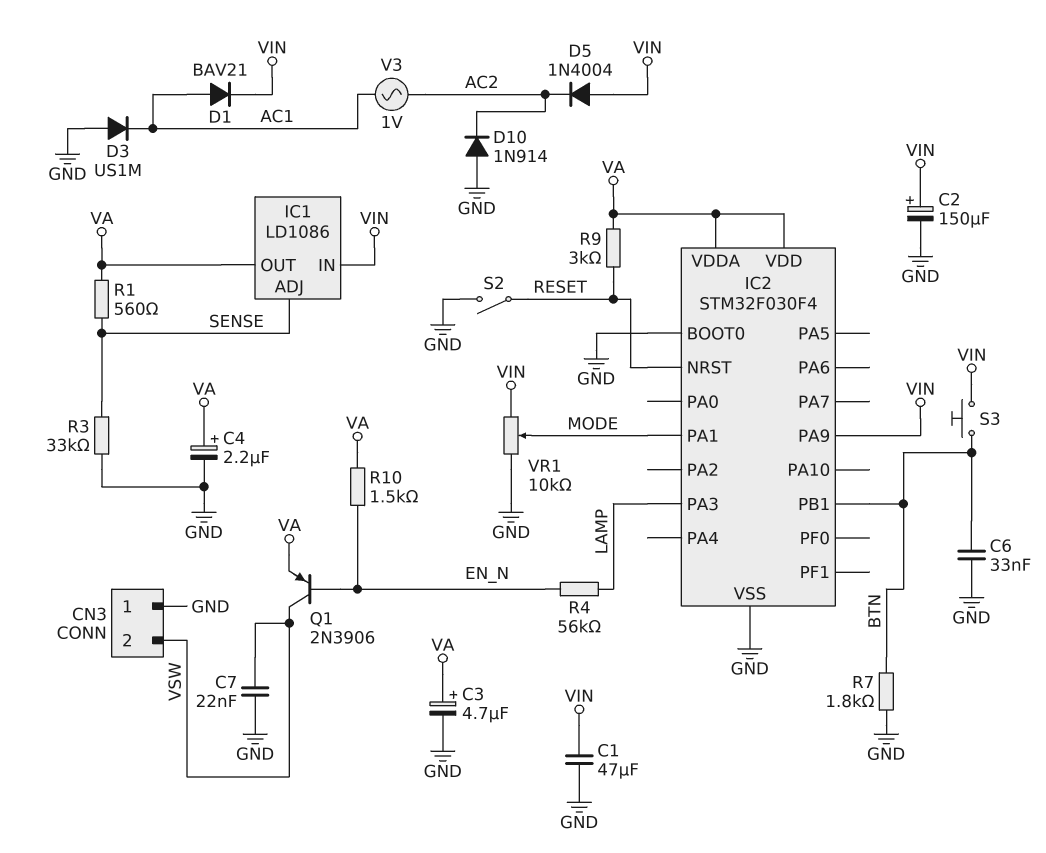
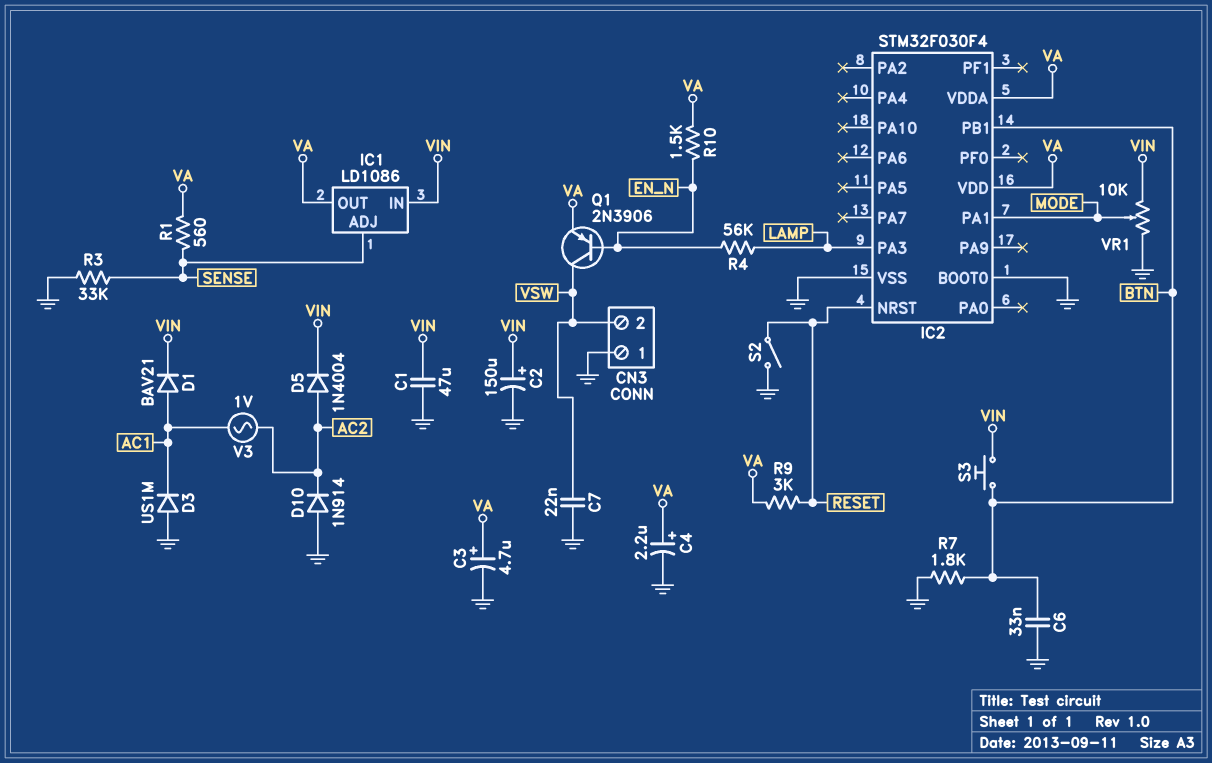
D5: diode 1N4004 (A VIN, K AC2) -> diode 1N4004 (A AC2, K VIN)
IC2 pin PA9: VIN -> none

